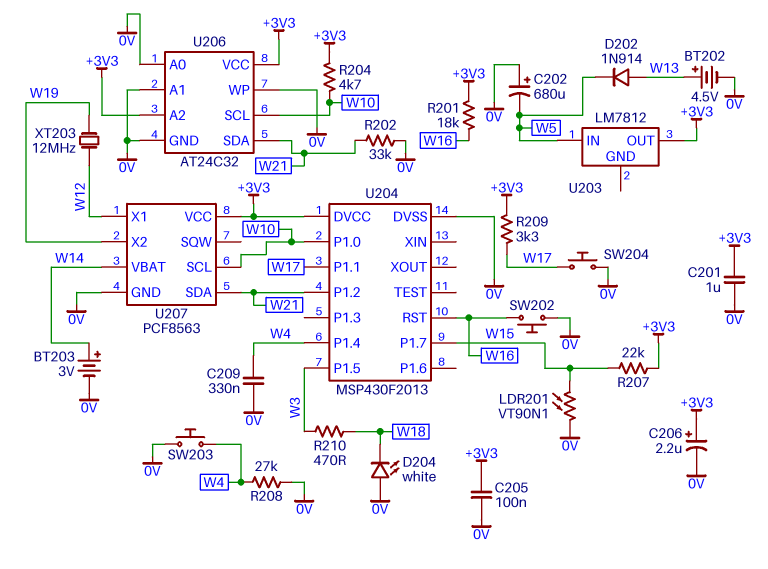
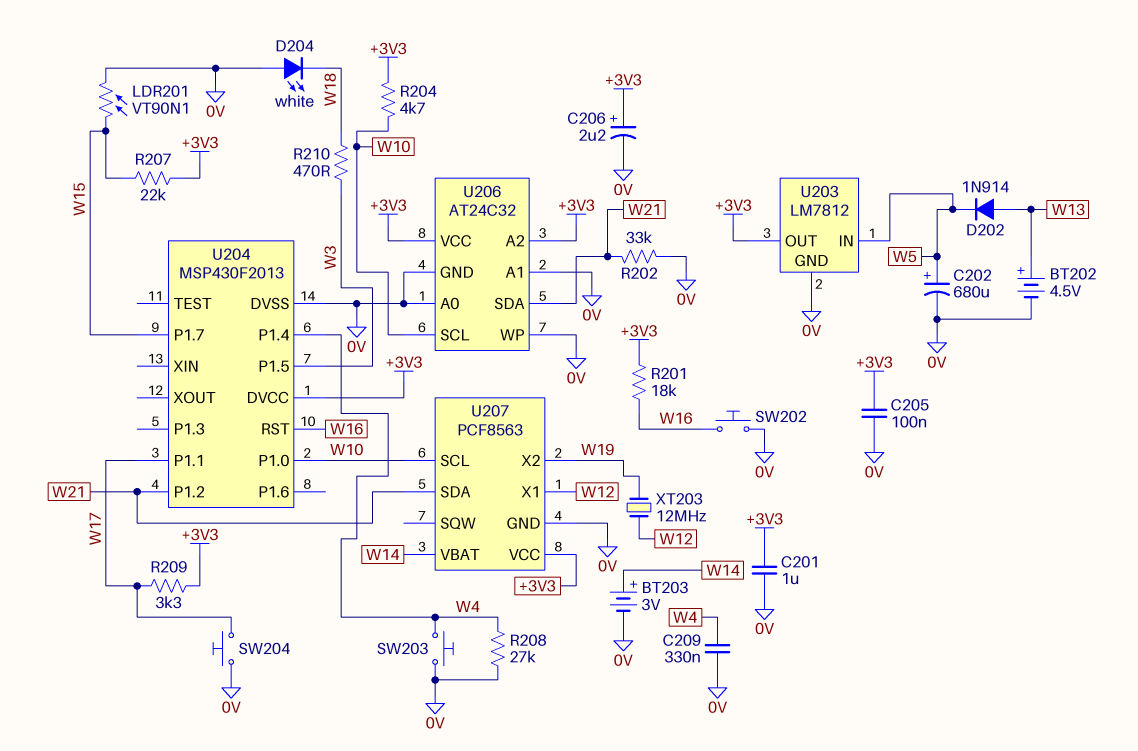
C202: 680uF (plus 0V, minus W5) -> 680uF (plus W5, minus 0V)
U203 pin GND: none -> 0V

